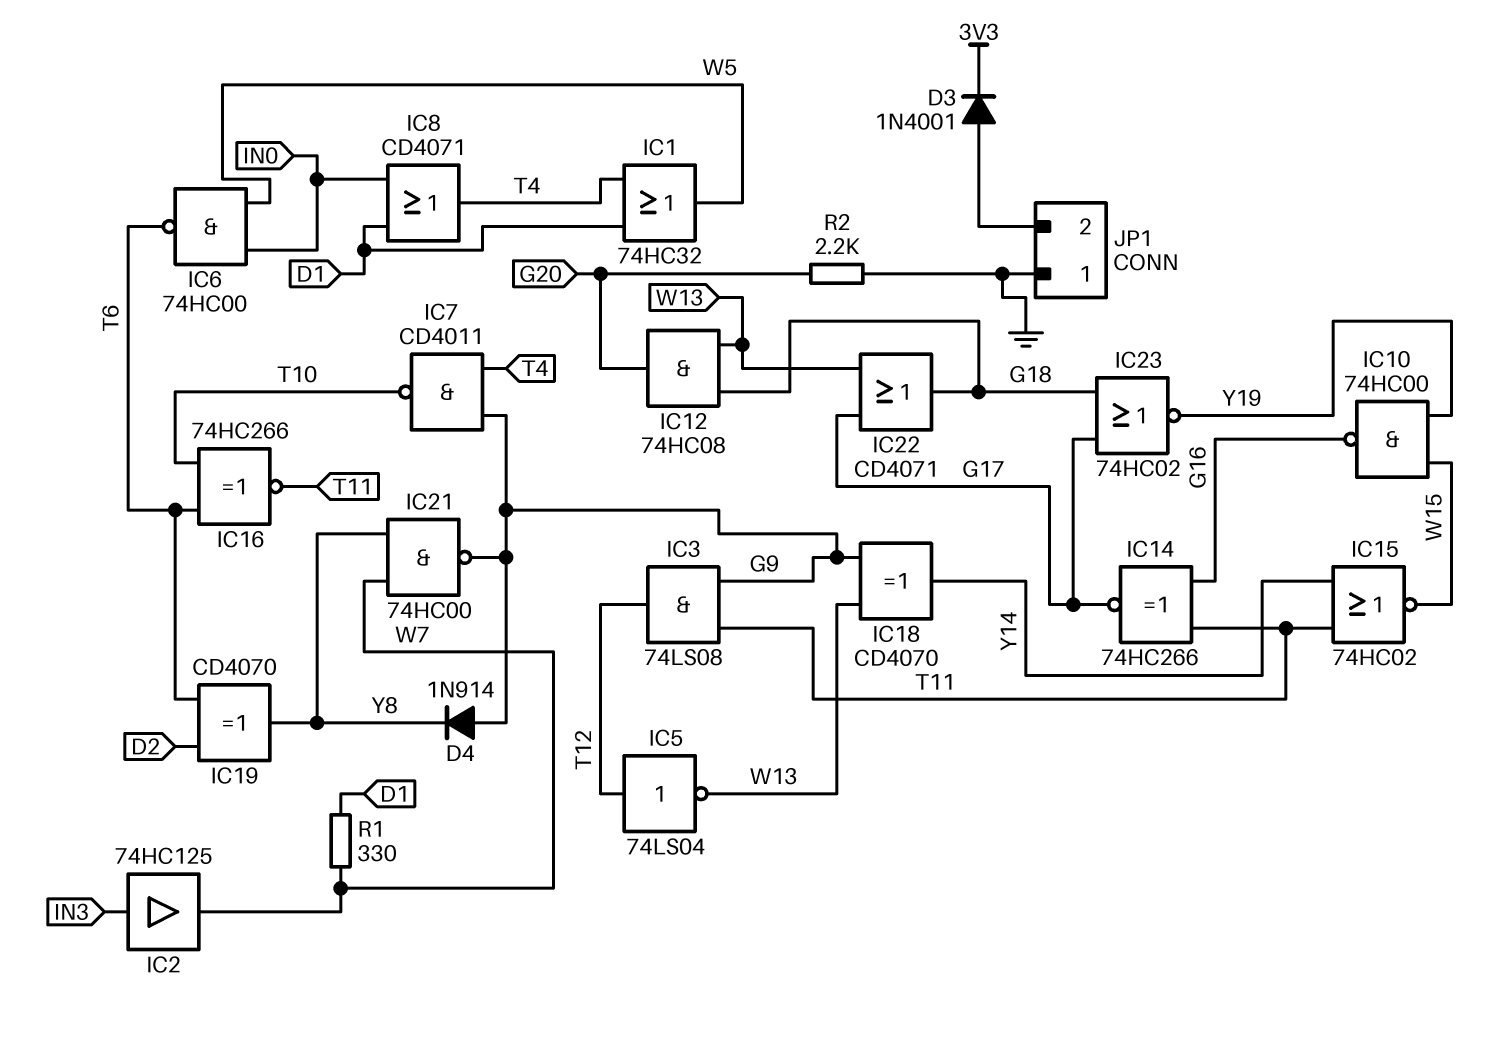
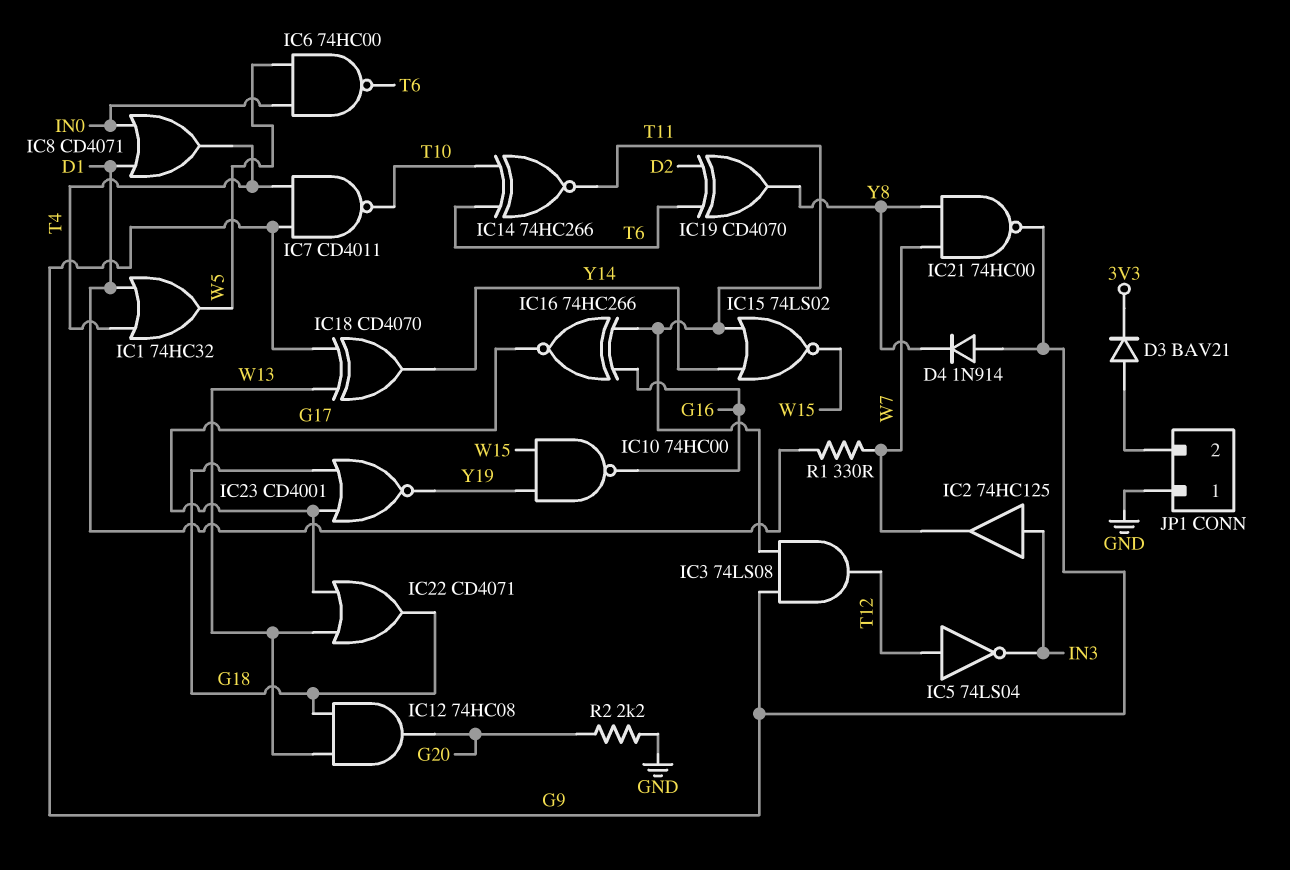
D3: diode 1N4001 (A JP1/2, K 3V3) -> diode BAV21 (A JP1/2, K 3V3)
IC5: NOT 74LS04 (in T12, out W13) -> NOT 74LS04 (in T12, out IN3)
IC14: XNOR 74HC266 (in G16, in T11, out G17) -> XNOR 74HC266 (in T6, in T10, out T11)
IC15: NOR 74HC02 (in T11, in Y14, out W15) -> NOR 74LS02 (in T11, in Y14, out W15)
IC16: XNOR 74HC266 (in T6, in T10, out T11) -> XNOR 74HC266 (in G16, in T11, out G17)
IC23: NOR 74HC02 (in G17, in G18, out Y19) -> NOR CD4001 (in G17, in G18, out Y19)

